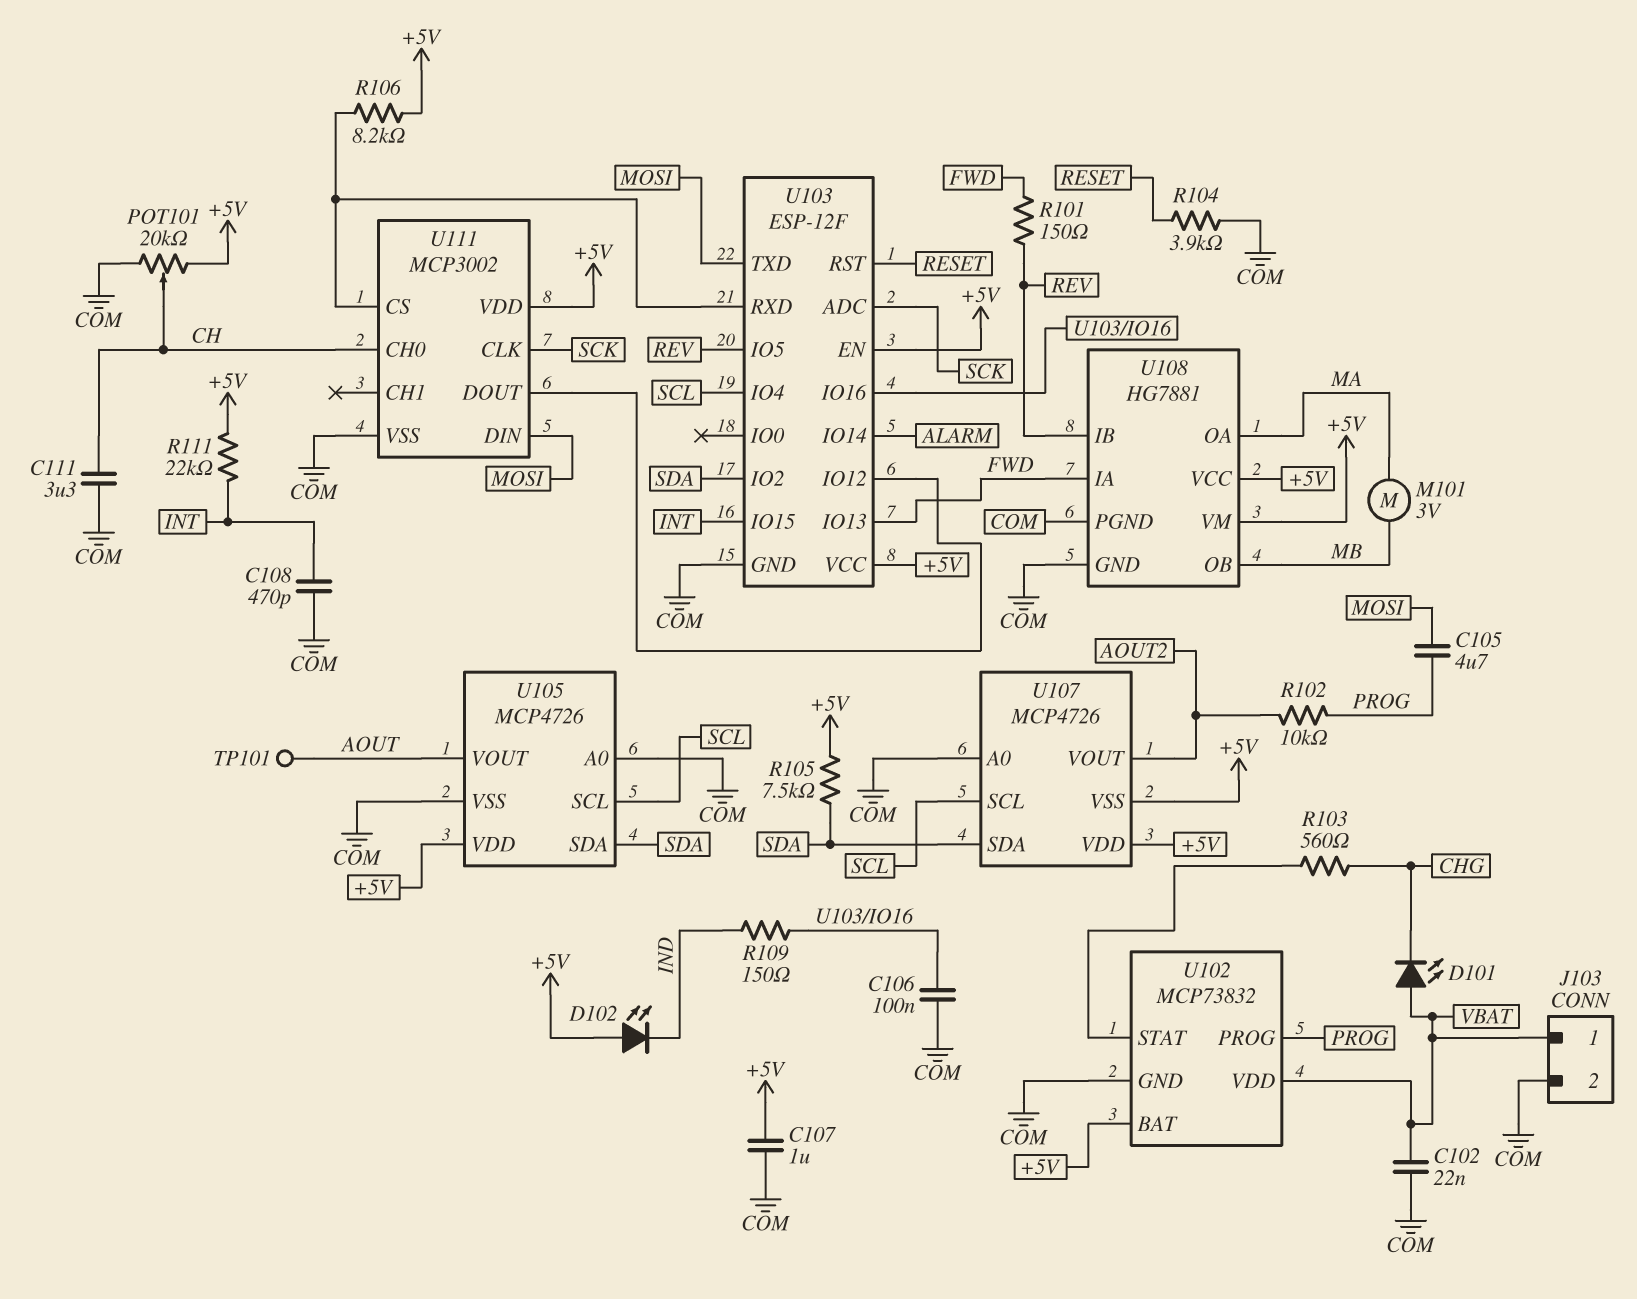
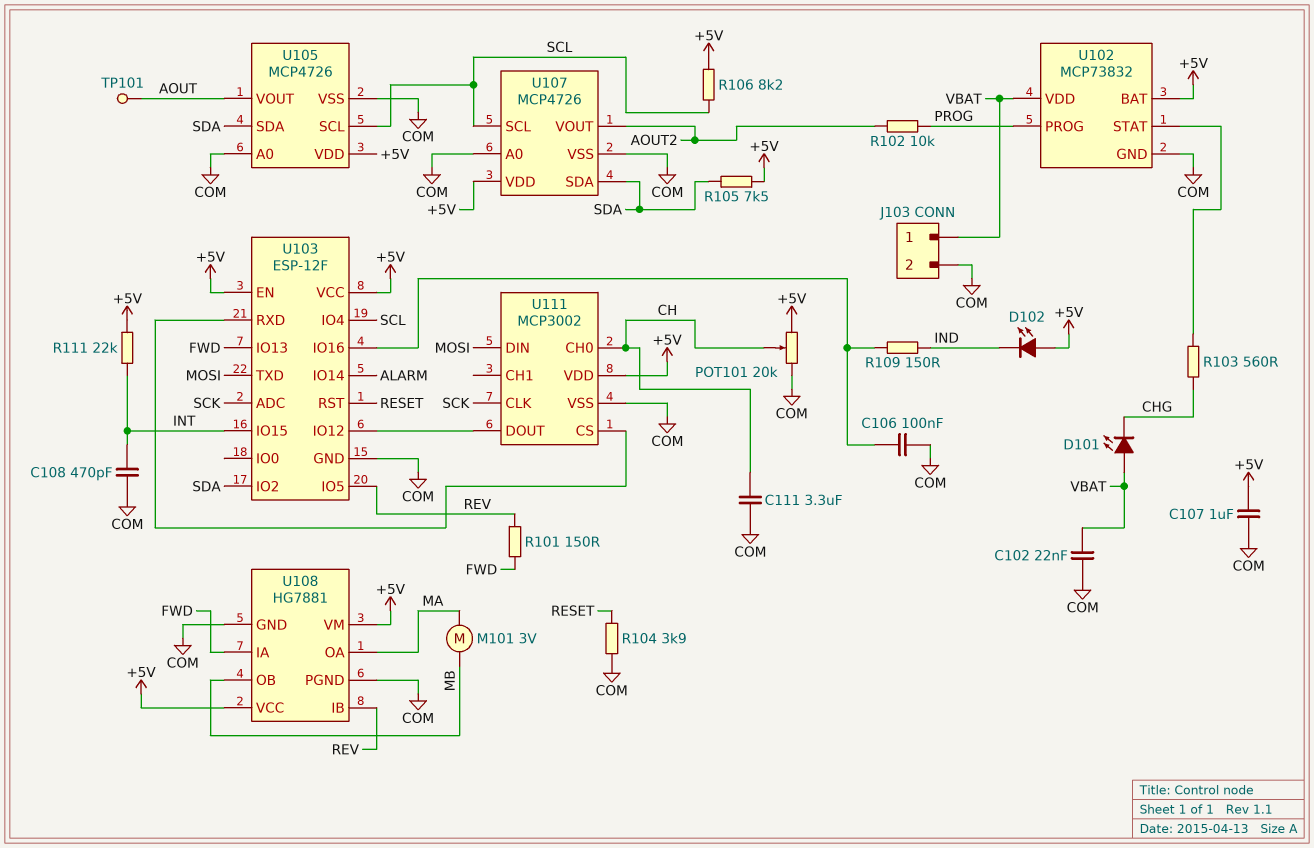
C105: 4.7uF (MOSI, PROG) -> none
R106: 8.2k (+5V, U103/RXD) -> 8.2k (+5V, SCL)
U107 pin VSS: +5V -> COM

